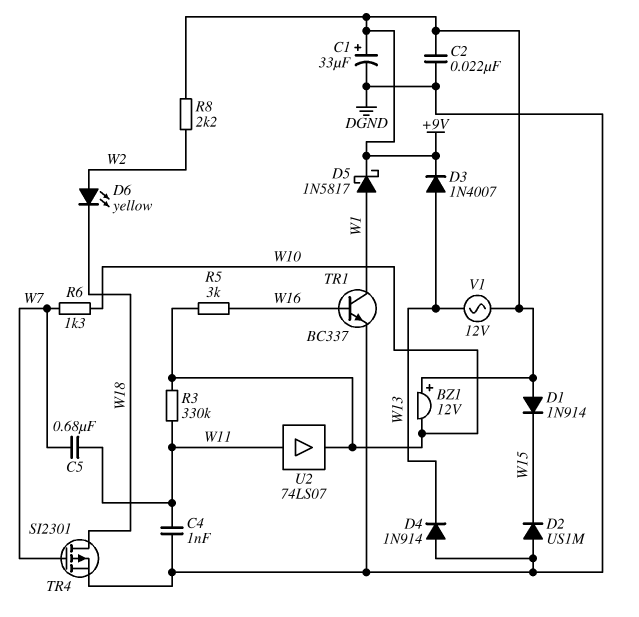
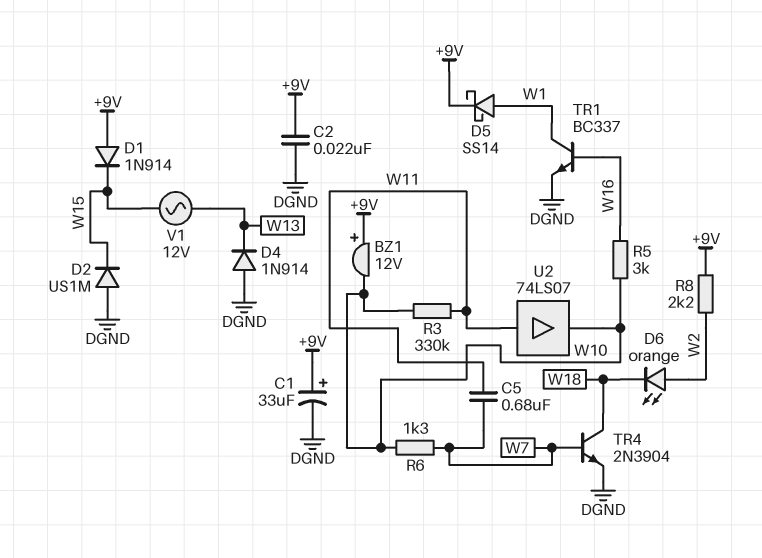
C4: 1nF (DGND, W11) -> none
D3: diode 1N4007 (A W13, K +9V) -> none
D5: schottky 1N5817 (A W1, K +9V) -> schottky SS14 (A W1, K +9V)
D6: LED yellow (A W2, K W18) -> LED orange (A W2, K W18)
TR4: PMOS SI2301 (G W7, D W18, S DGND) -> NPN 2N3904 (B W7, C W18, E DGND)
V1: AC 12V (+9V, W13) -> AC 12V (W13, W15)

